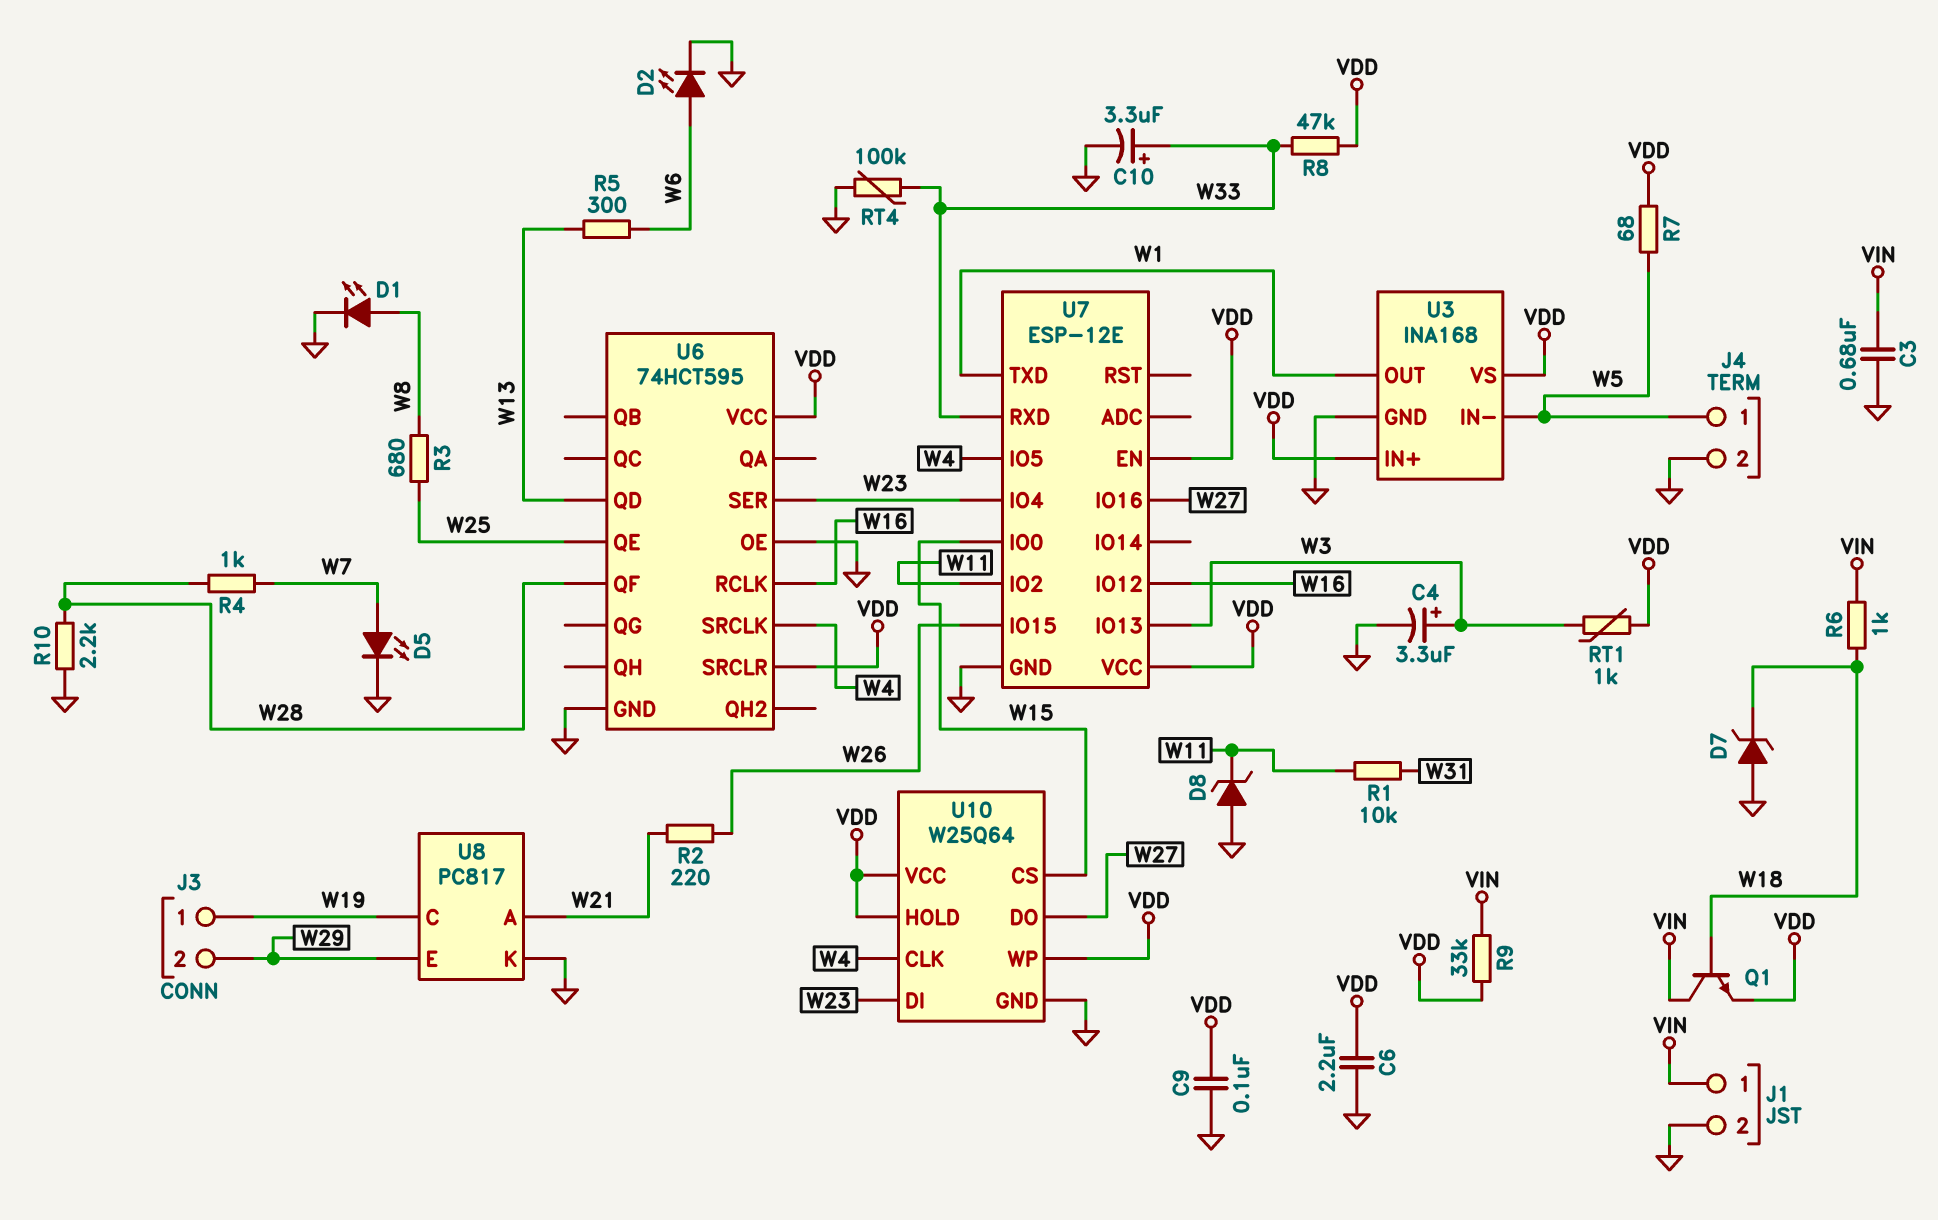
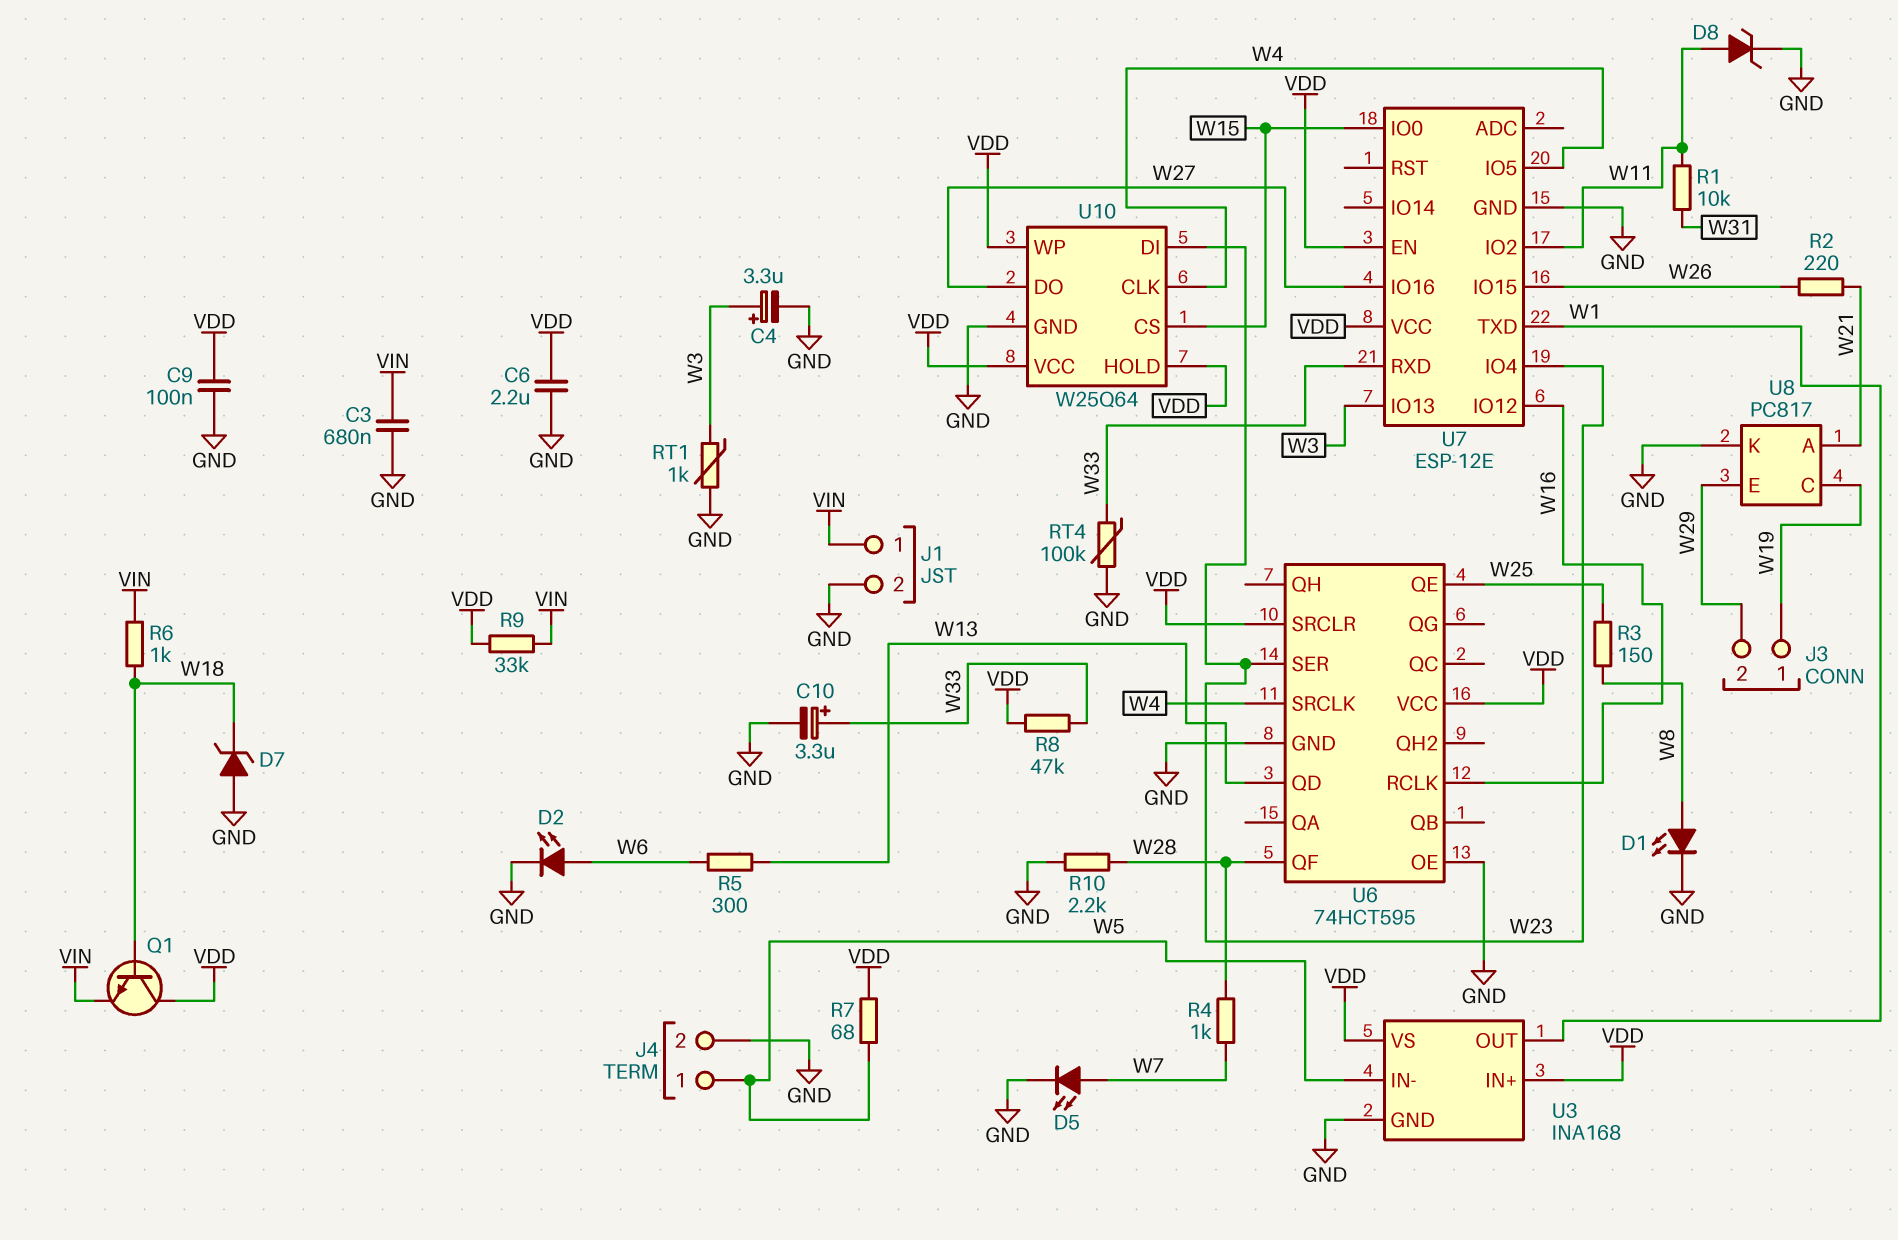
D8: zener (A GND, K W11) -> zener (A W11, K GND)
Q1: NPN (B W18, C VIN, E VDD) -> NPN (B W18, C VDD, E VIN)
R3: 680 (W8, W25) -> 150 (W8, W25)
RT1: 1k (VDD, W3) -> 1k (GND, W3)

